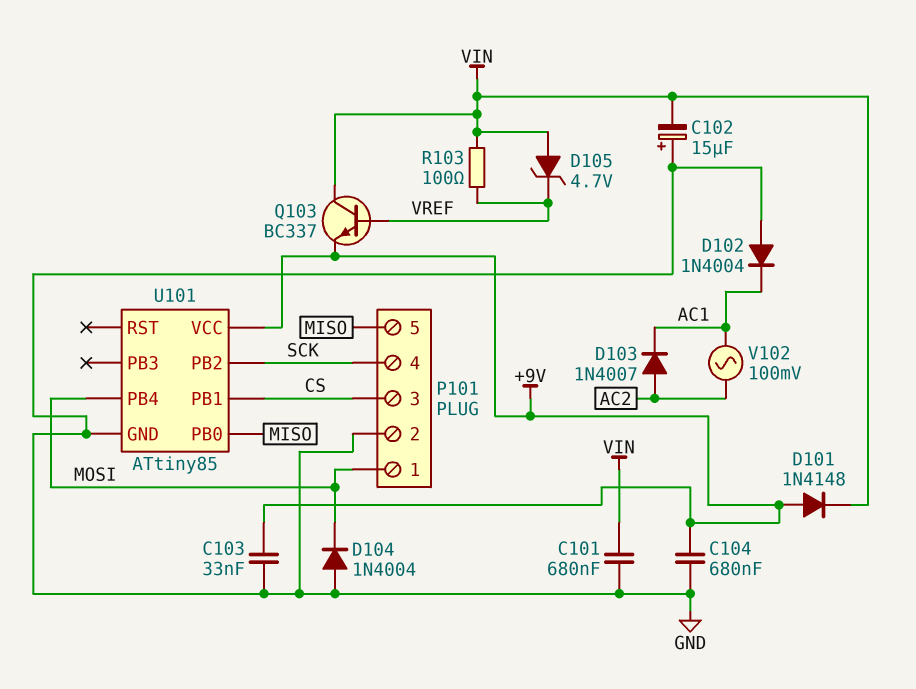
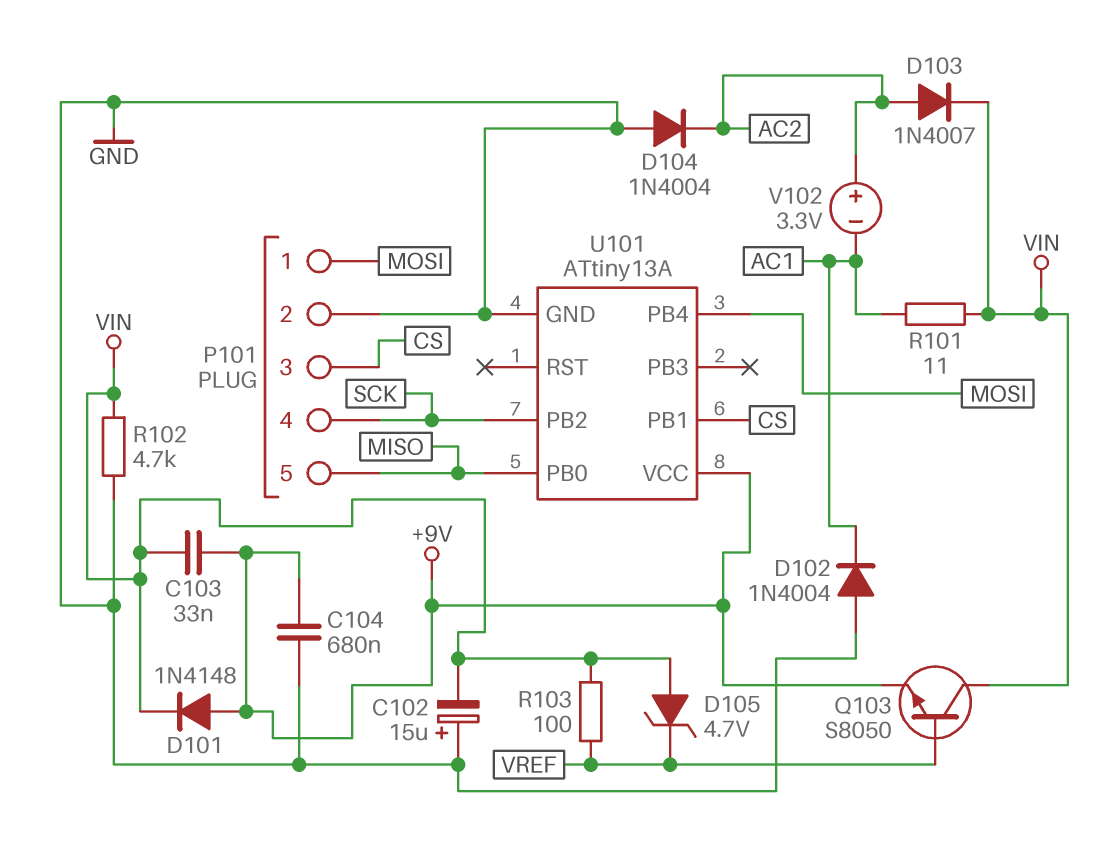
C101: 680nF (GND, VIN) -> none
C103: 33nF (+9V, GND) -> 33nF (+9V, VIN)
D103: diode 1N4007 (A AC2, K AC1) -> diode 1N4007 (A AC2, K VIN)
D104: diode 1N4004 (A GND, K MOSI) -> diode 1N4004 (A GND, K AC2)
Q103: NPN BC337 (B VREF, C VIN, E +9V) -> NPN S8050 (B VREF, C VIN, E +9V)
R101: none -> 11 (AC1, VIN)
R102: none -> 4.7k (GND, VIN)
U101: ATtiny85 -> ATtiny13A
V102: AC 100mV (AC1, AC2) -> 3.3V (plus AC2, minus AC1)

